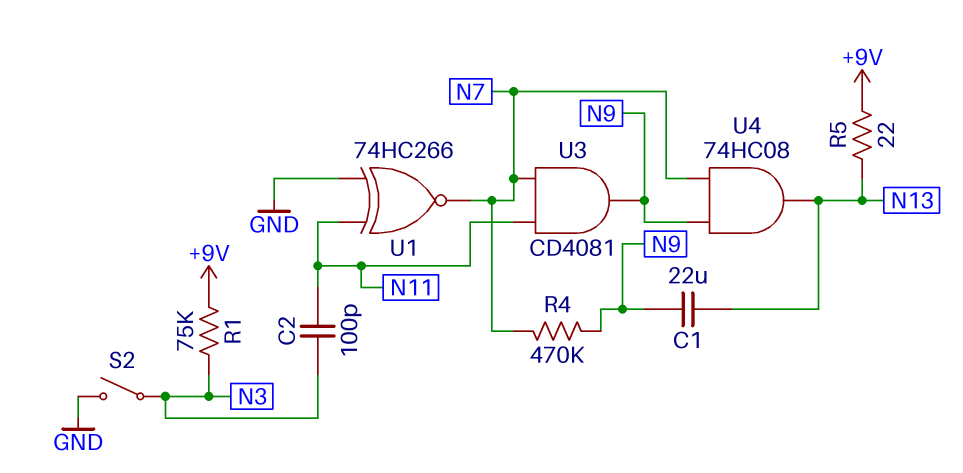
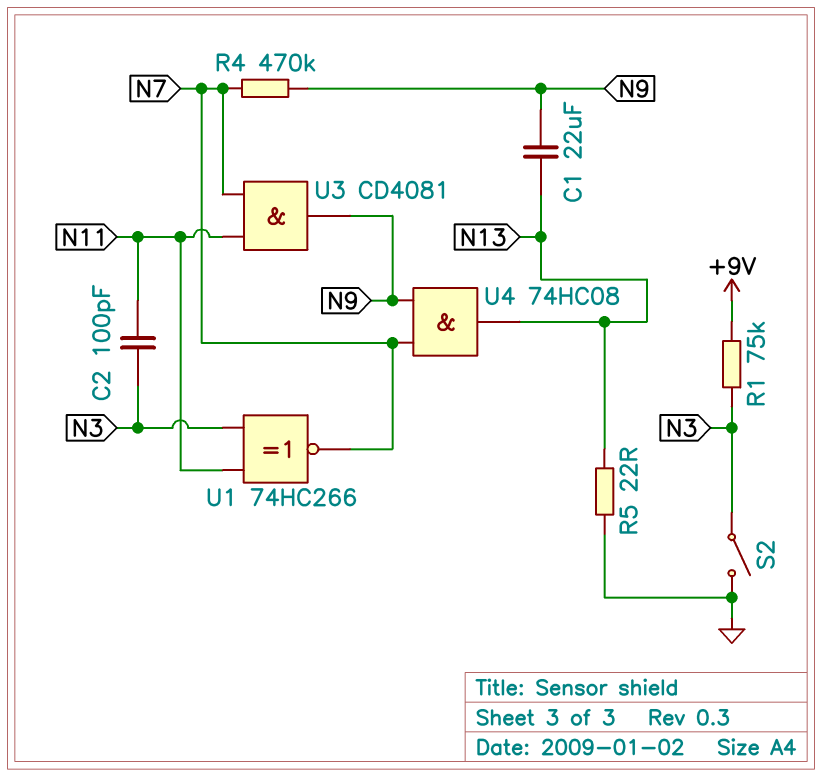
R5: 22 (+9V, N13) -> 22 (GND, N13)
U1: XNOR 74HC266 (in GND, in N11, out N7) -> XNOR 74HC266 (in N3, in N11, out N7)

